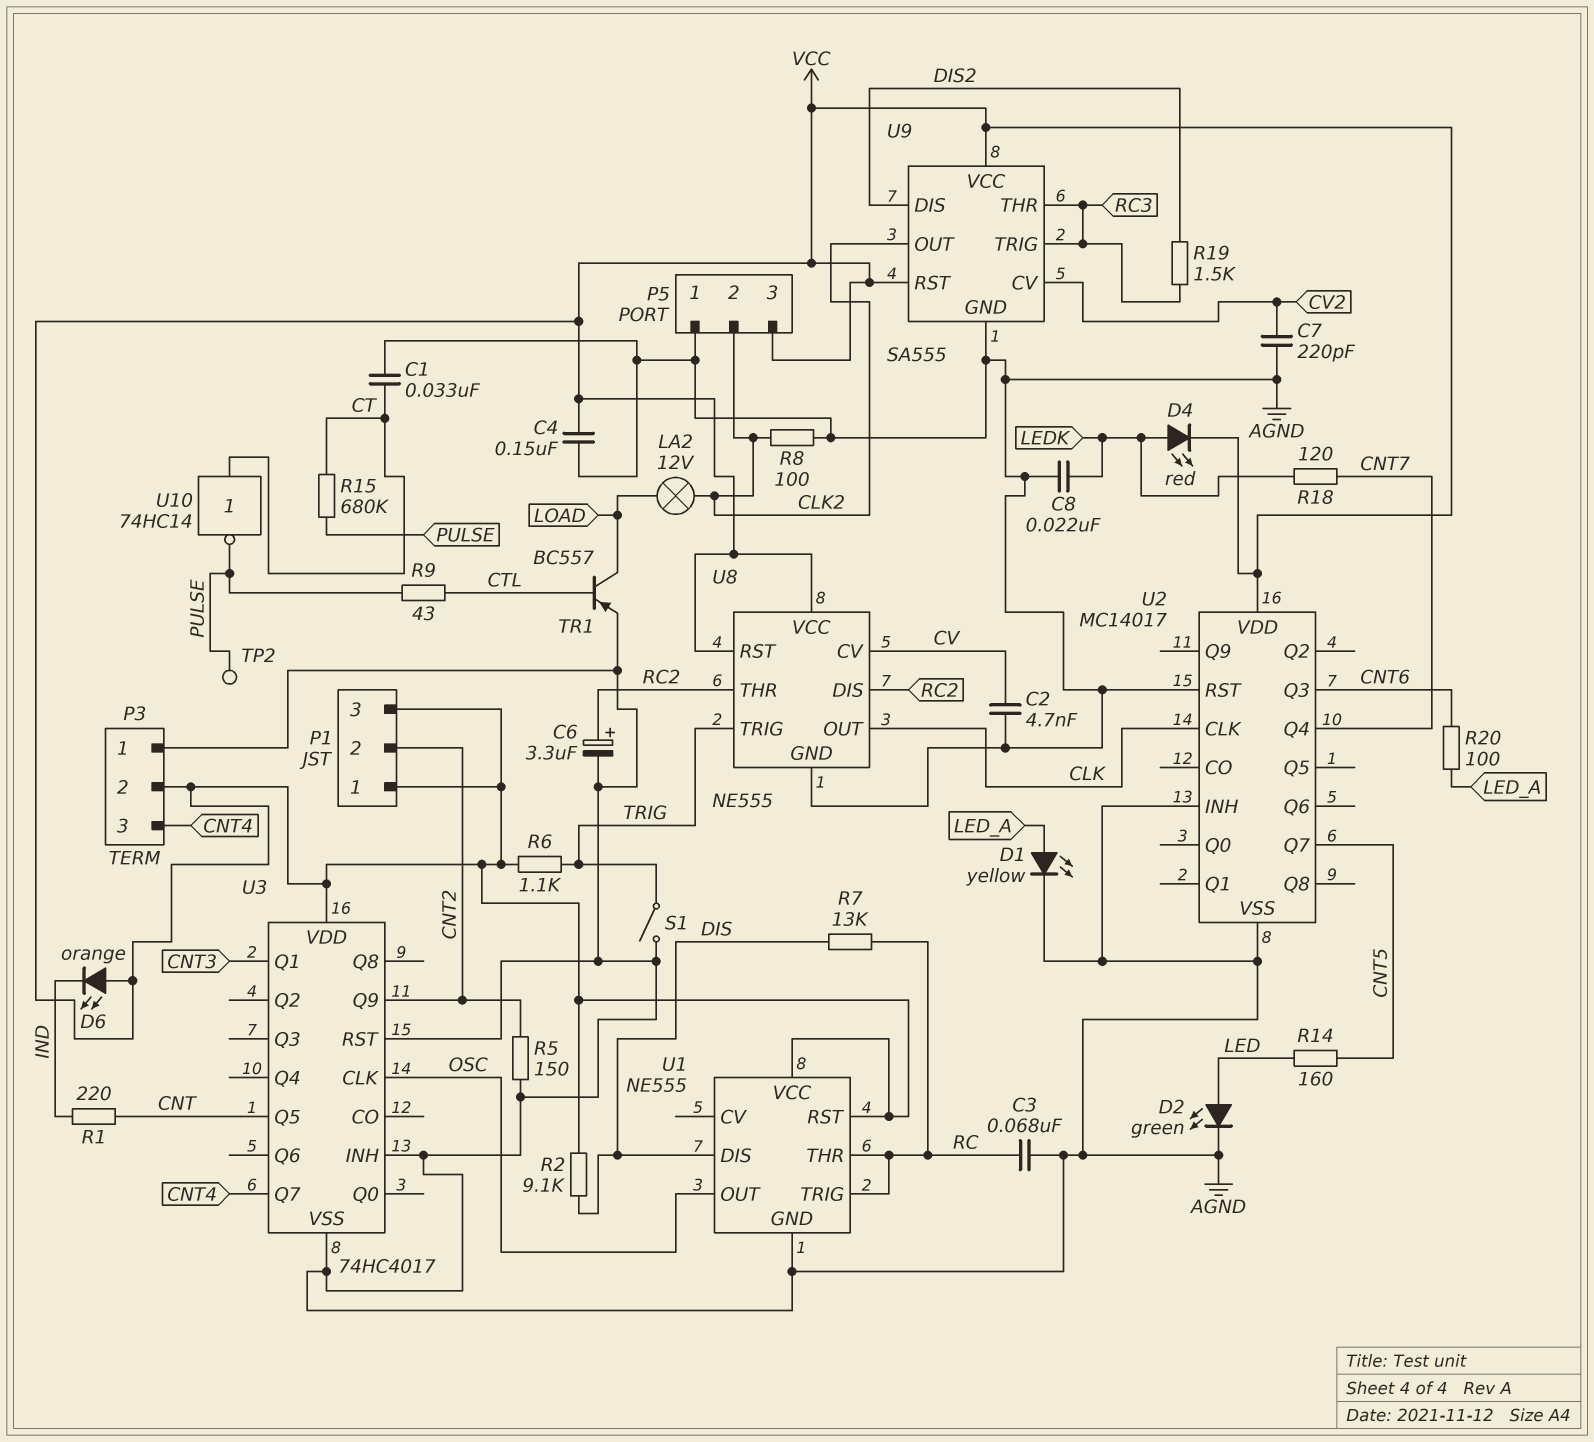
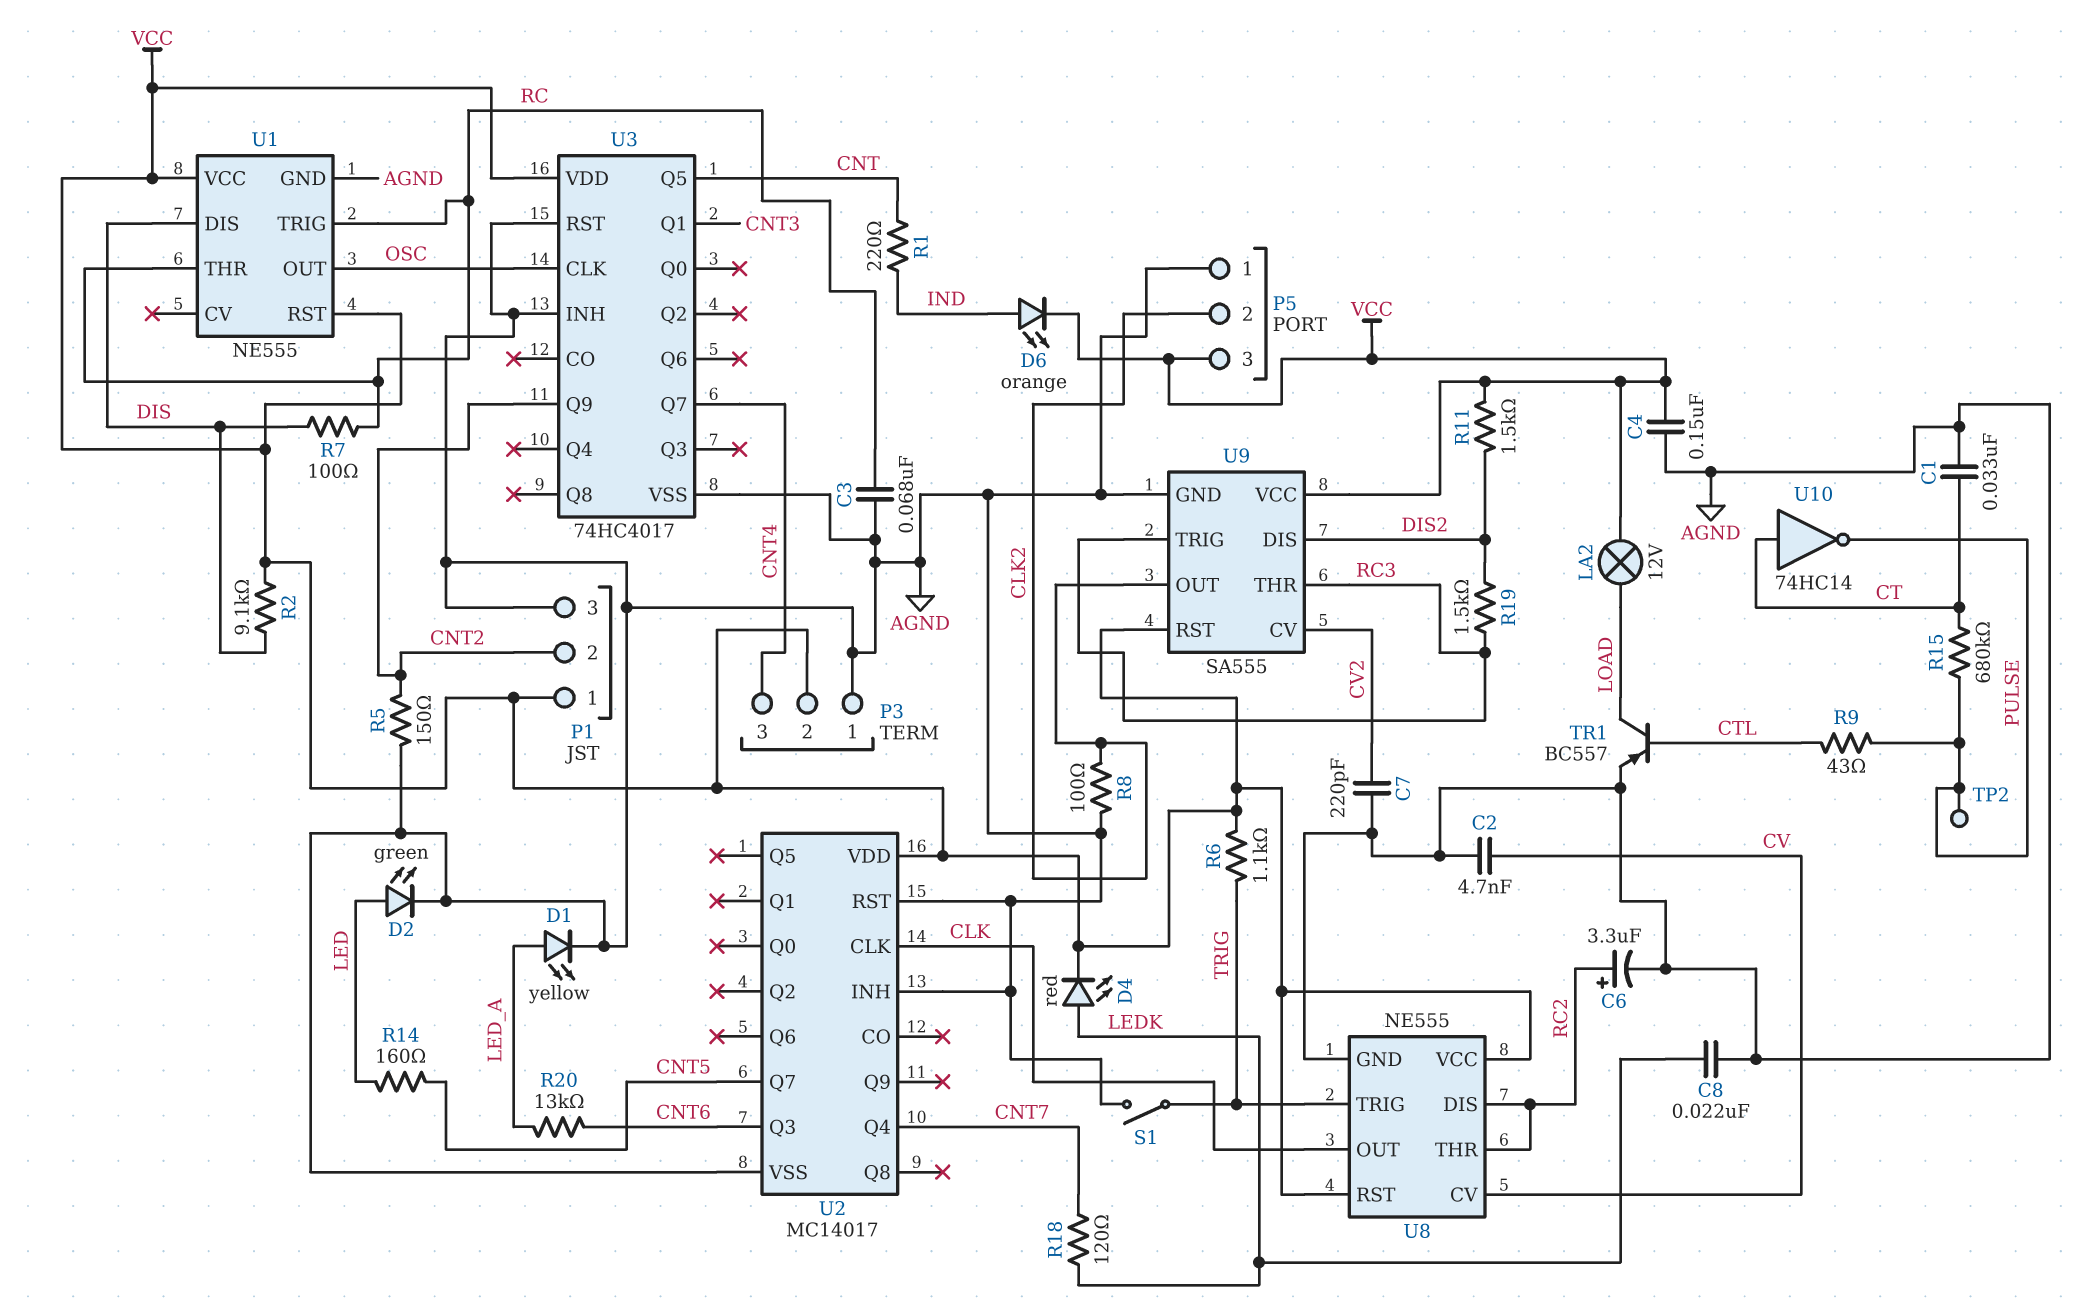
D6: LED orange (A VCC, K IND) -> LED orange (A IND, K VCC)
LA2: lamp 12V (CLK2, LOAD) -> lamp 12V (LOAD, VCC)
P1 pin 3: VCC -> AGND
R7: 13k (DIS, RC) -> 100 (DIS, RC)
R11: none -> 1.5k (DIS2, VCC)
R20: 100 (CNT6, LED_A) -> 13k (CNT6, LED_A)

